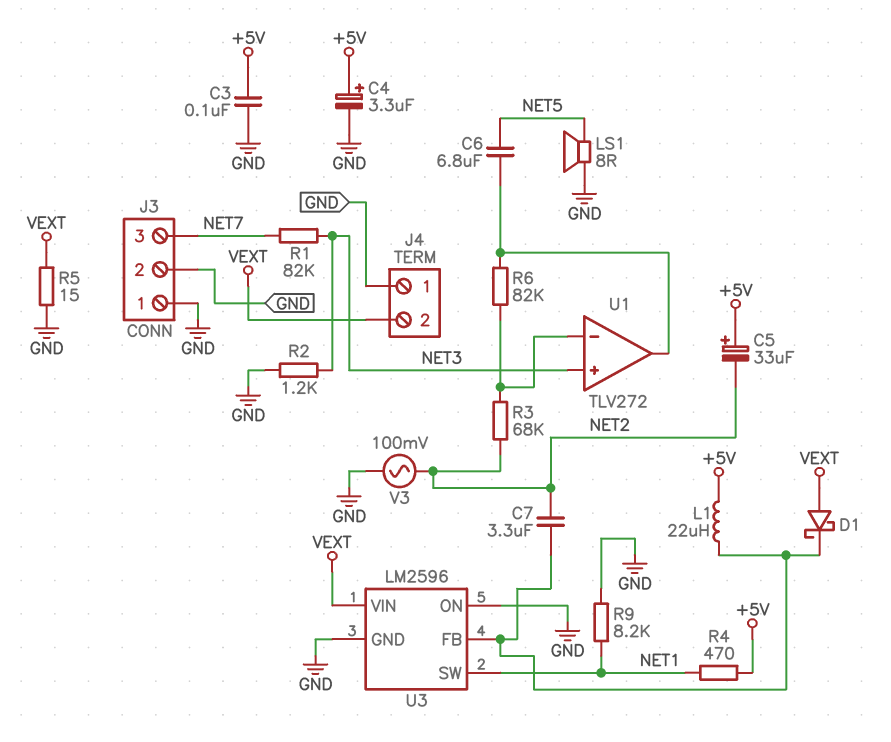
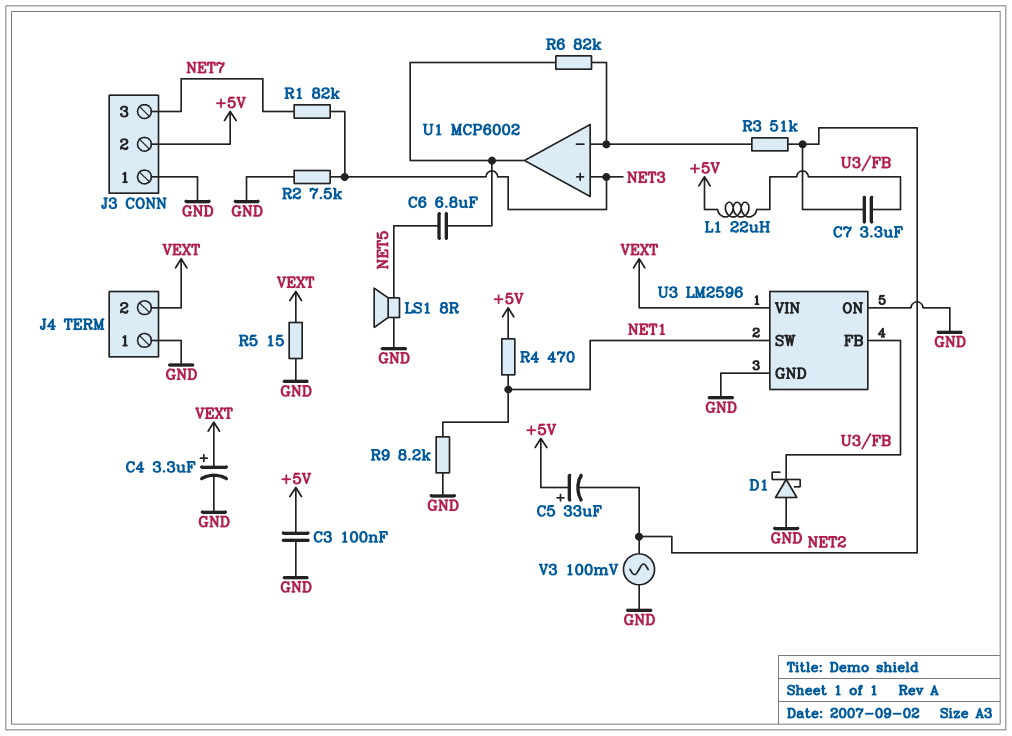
C4: 3.3uF (plus +5V, minus GND) -> 3.3uF (plus VEXT, minus GND)
D1: schottky (A VEXT, K U3/FB) -> schottky (A GND, K U3/FB)
J3 pin 2: GND -> +5V
R2: 1.2k (GND, NET3) -> 7.5k (GND, NET3)
R3: 68k (NET2, U1/in-) -> 51k (NET2, U1/in-)
U1: TLV272 -> MCP6002

